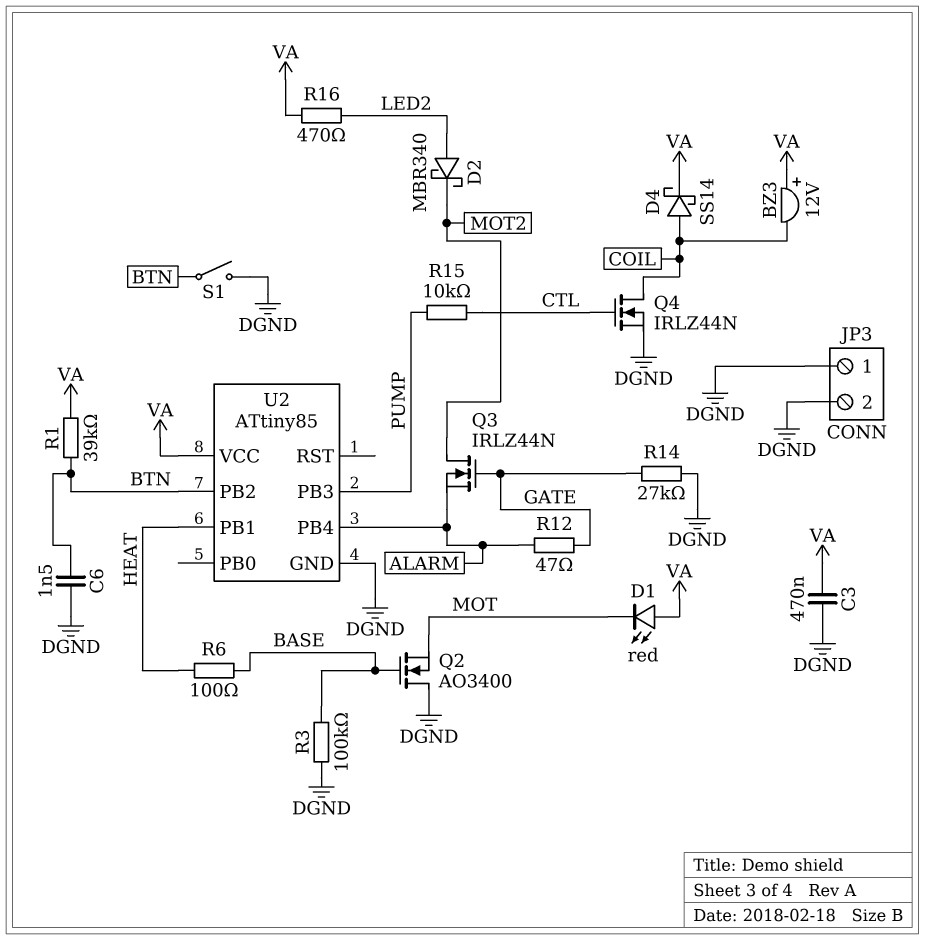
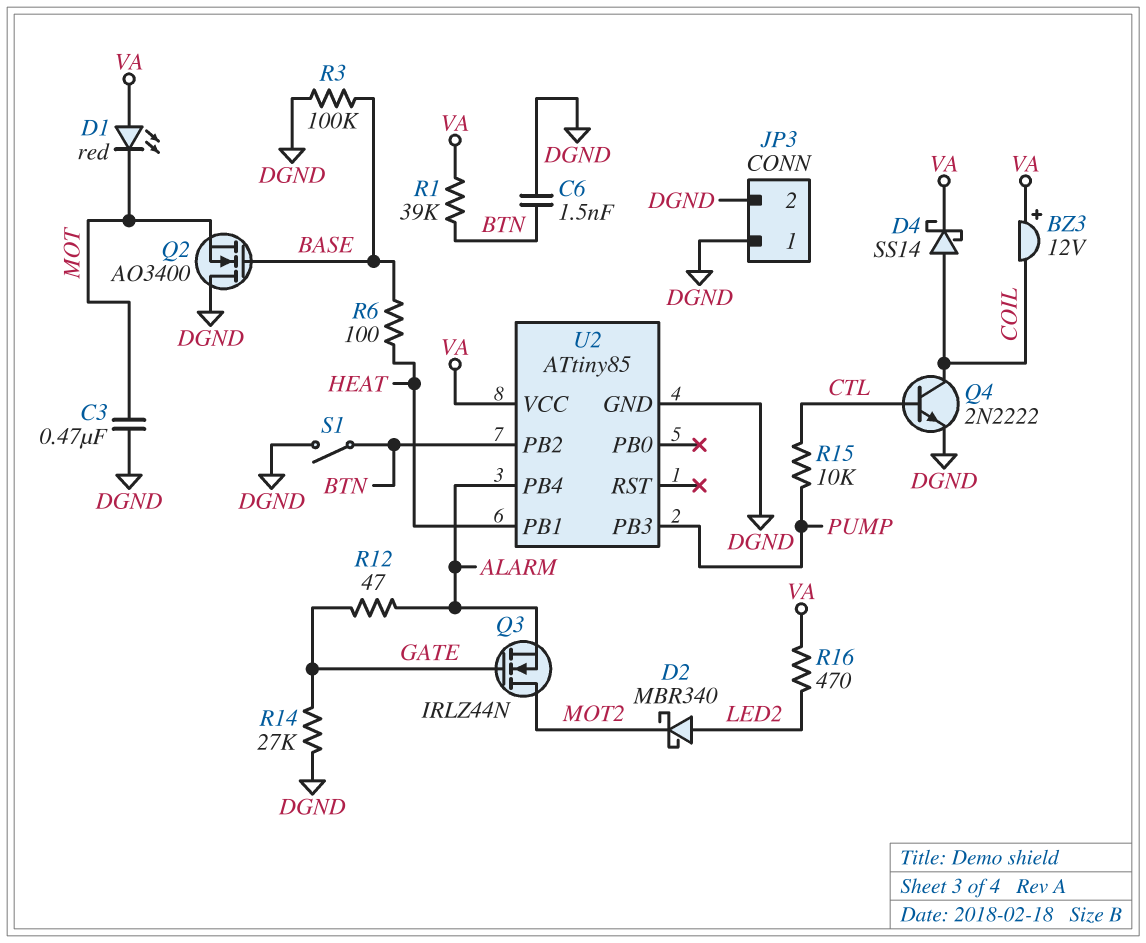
C3: 470nF (DGND, VA) -> 470nF (DGND, MOT)
Q4: NMOS IRLZ44N (G CTL, D COIL, S DGND) -> NPN 2N2222 (B CTL, C COIL, E DGND)

